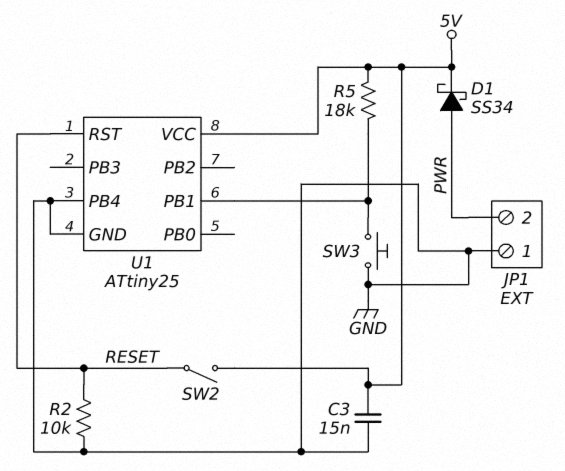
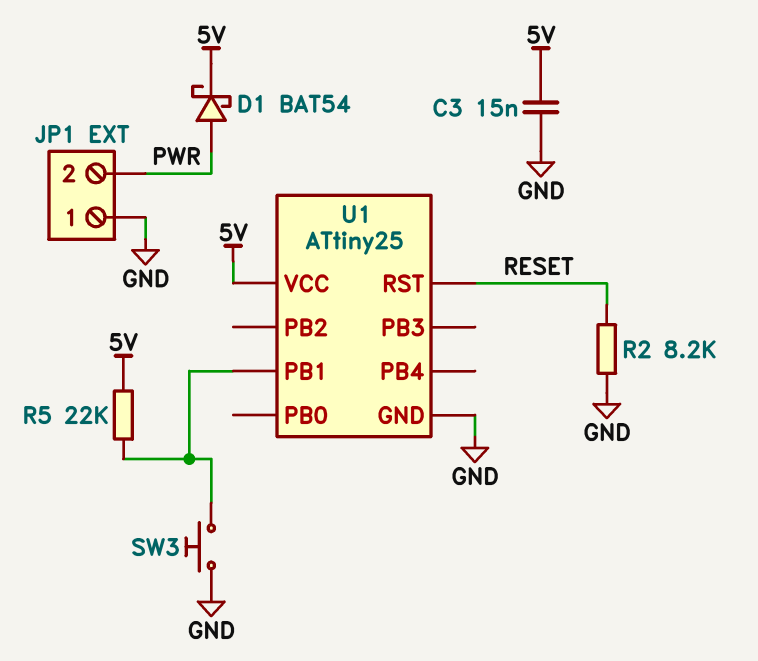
D1: schottky SS34 (A PWR, K 5V) -> schottky BAT54 (A PWR, K 5V)
R2: 10k (GND, RESET) -> 8.2k (GND, RESET)
R5: 18k (5V, U1/PB1) -> 22k (5V, U1/PB1)
SW2: switch (5V, RESET) -> none
U1 pin PB4: GND -> none

